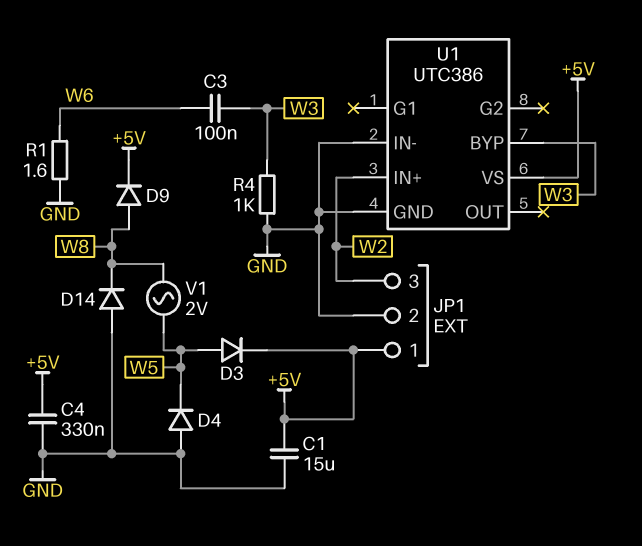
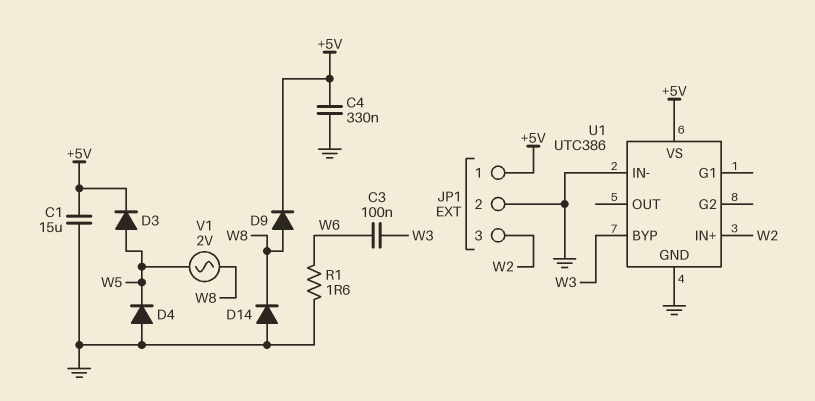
R4: 1k (GND, W3) -> none

